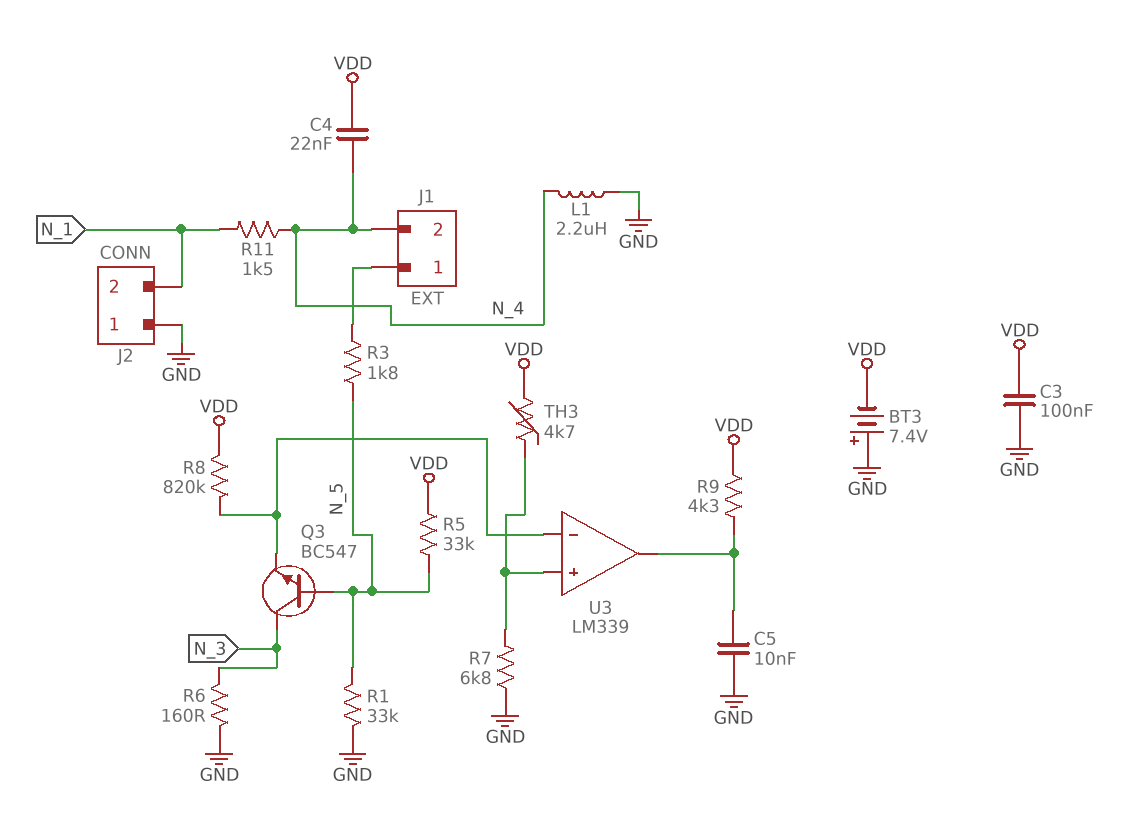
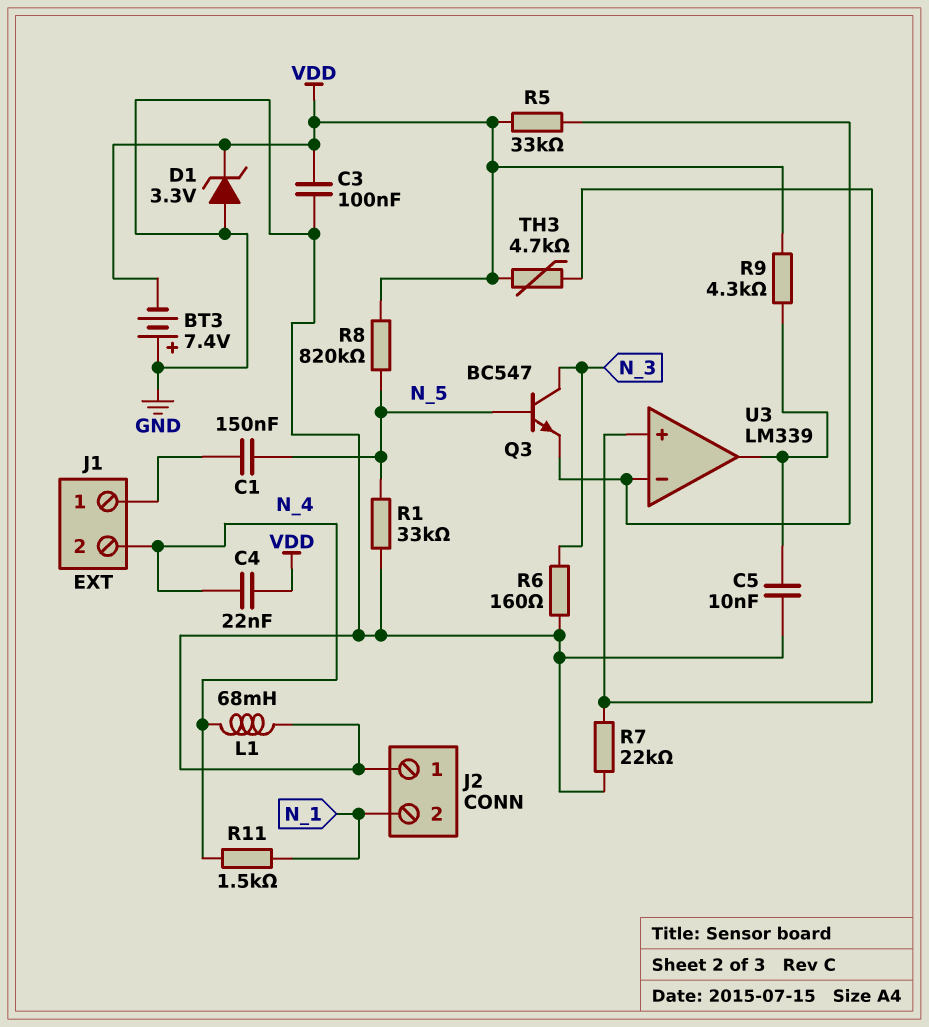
C1: none -> 150nF (J1/1, N_5)
D1: none -> zener 3.3V (A GND, K VDD)
L1: 2.2uH (GND, N_4) -> 68mH (GND, N_4)
R3: 1.8k (J1/1, N_5) -> none
R5: 33k (N_5, VDD) -> 33k (U3/in-, VDD)
R7: 6.8k (GND, U3/in+) -> 22k (GND, U3/in+)
R8: 820k (U3/in-, VDD) -> 820k (N_5, VDD)

